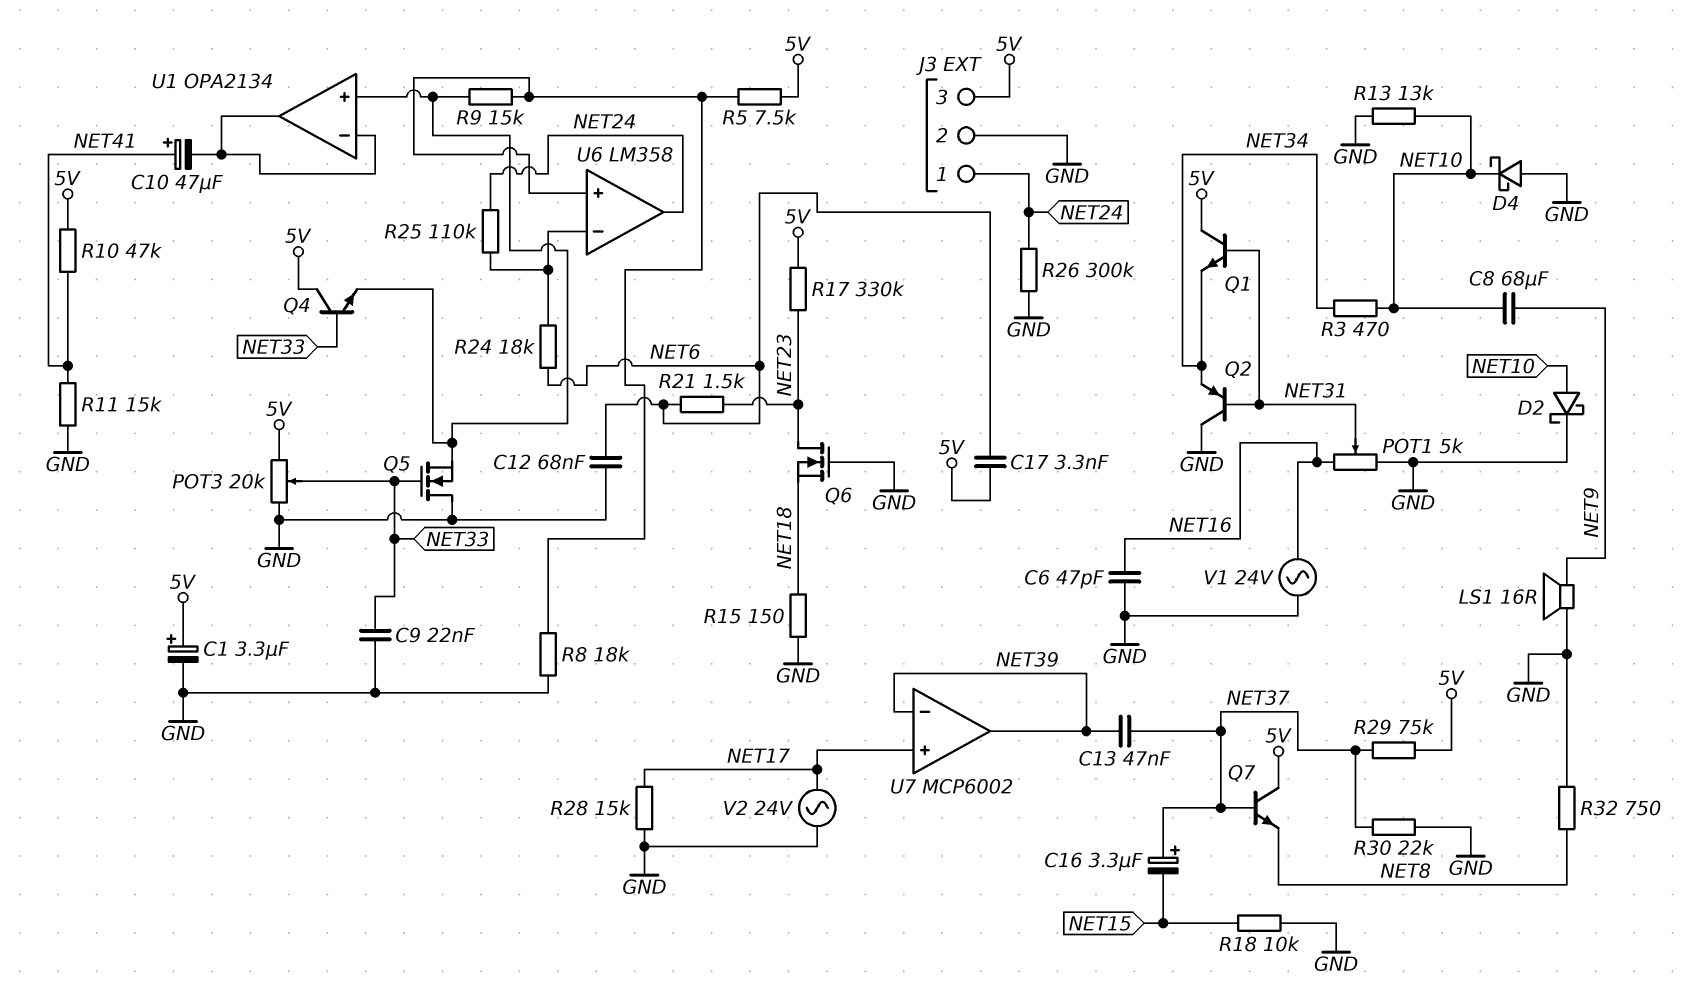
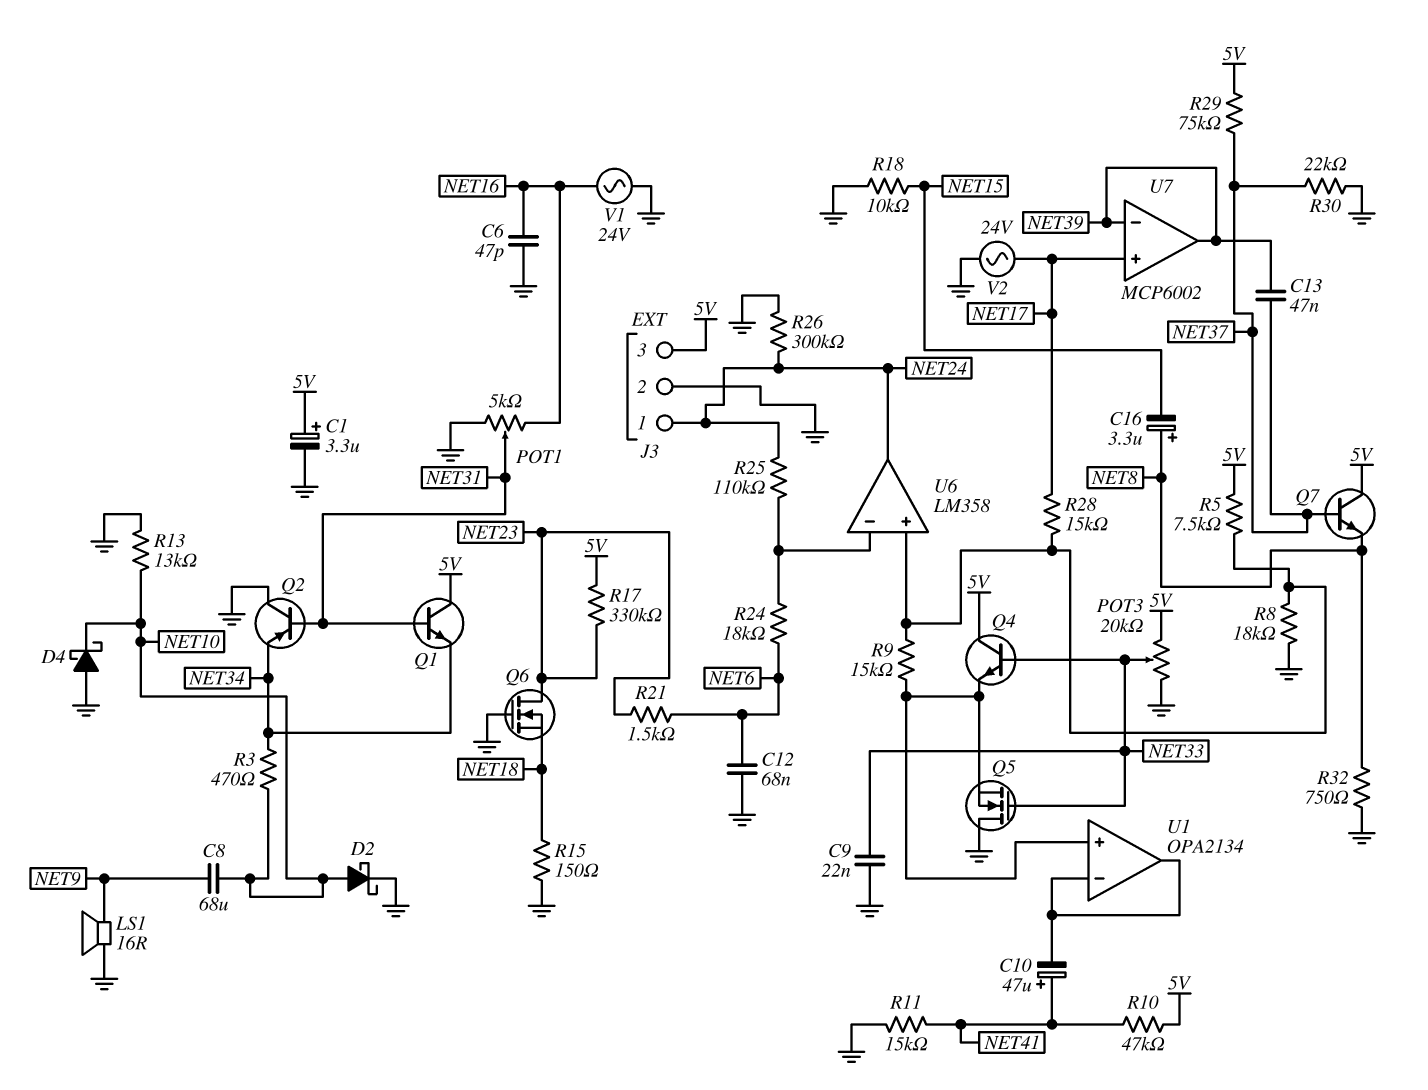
C16: 3.3uF (plus NET37, minus NET15) -> 3.3uF (plus NET8, minus NET15)
C17: 3.3nF (5V, NET6) -> none
R28: 15k (GND, NET17) -> 15k (NET17, U6/in+)

